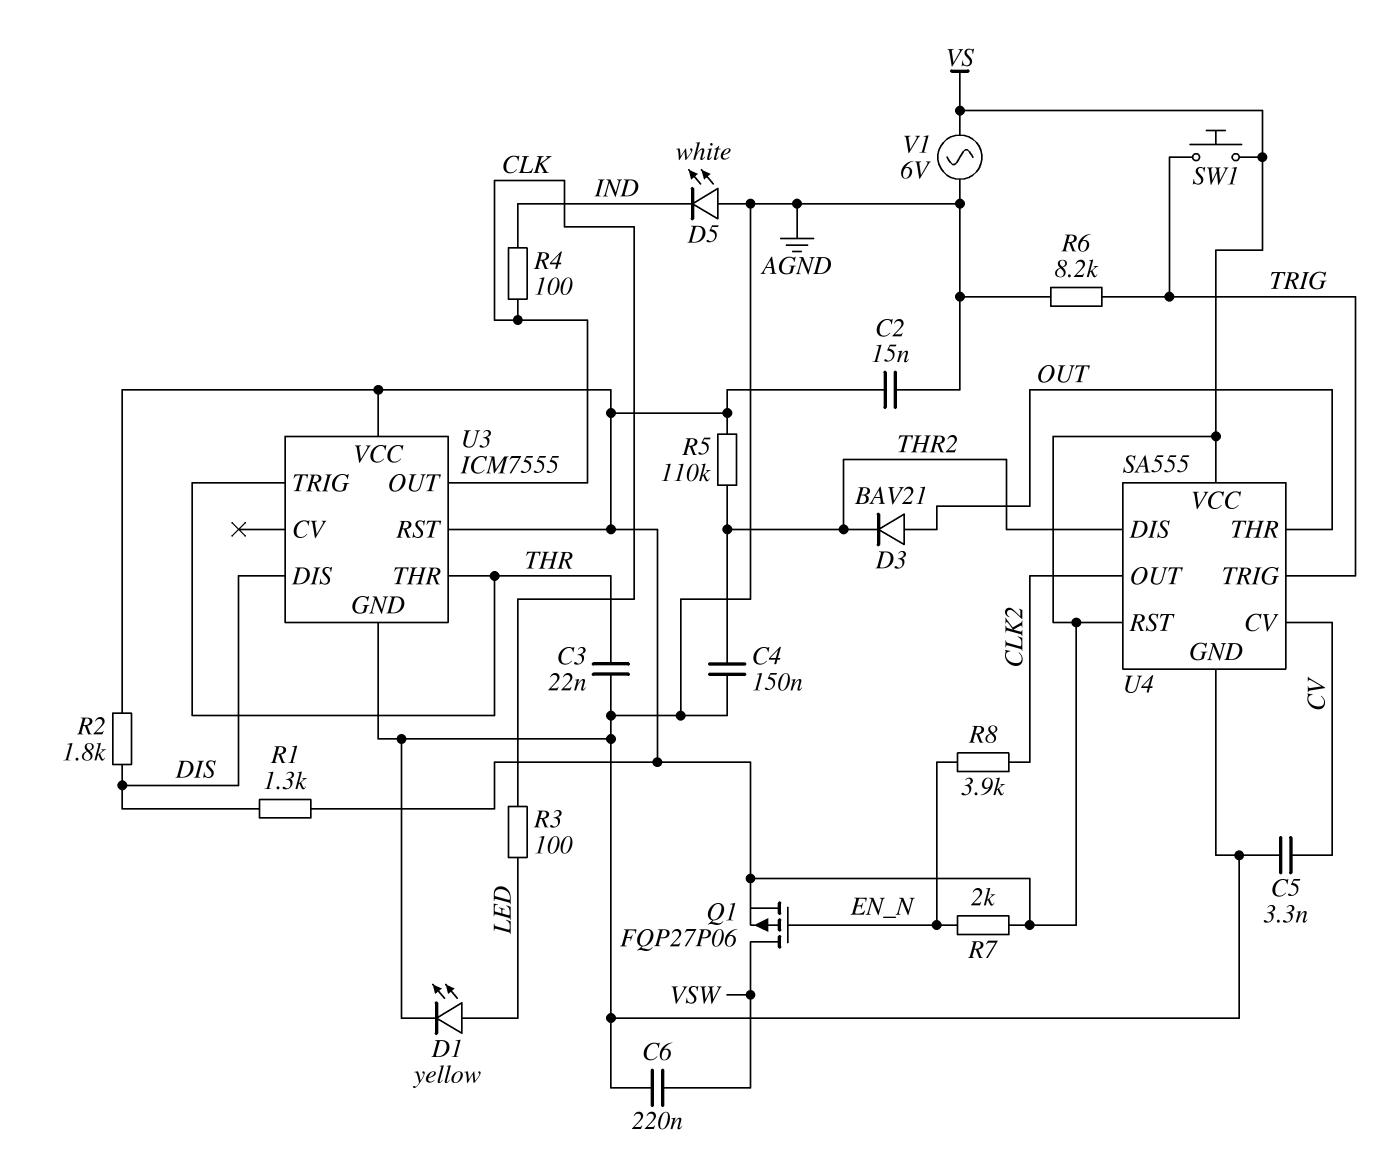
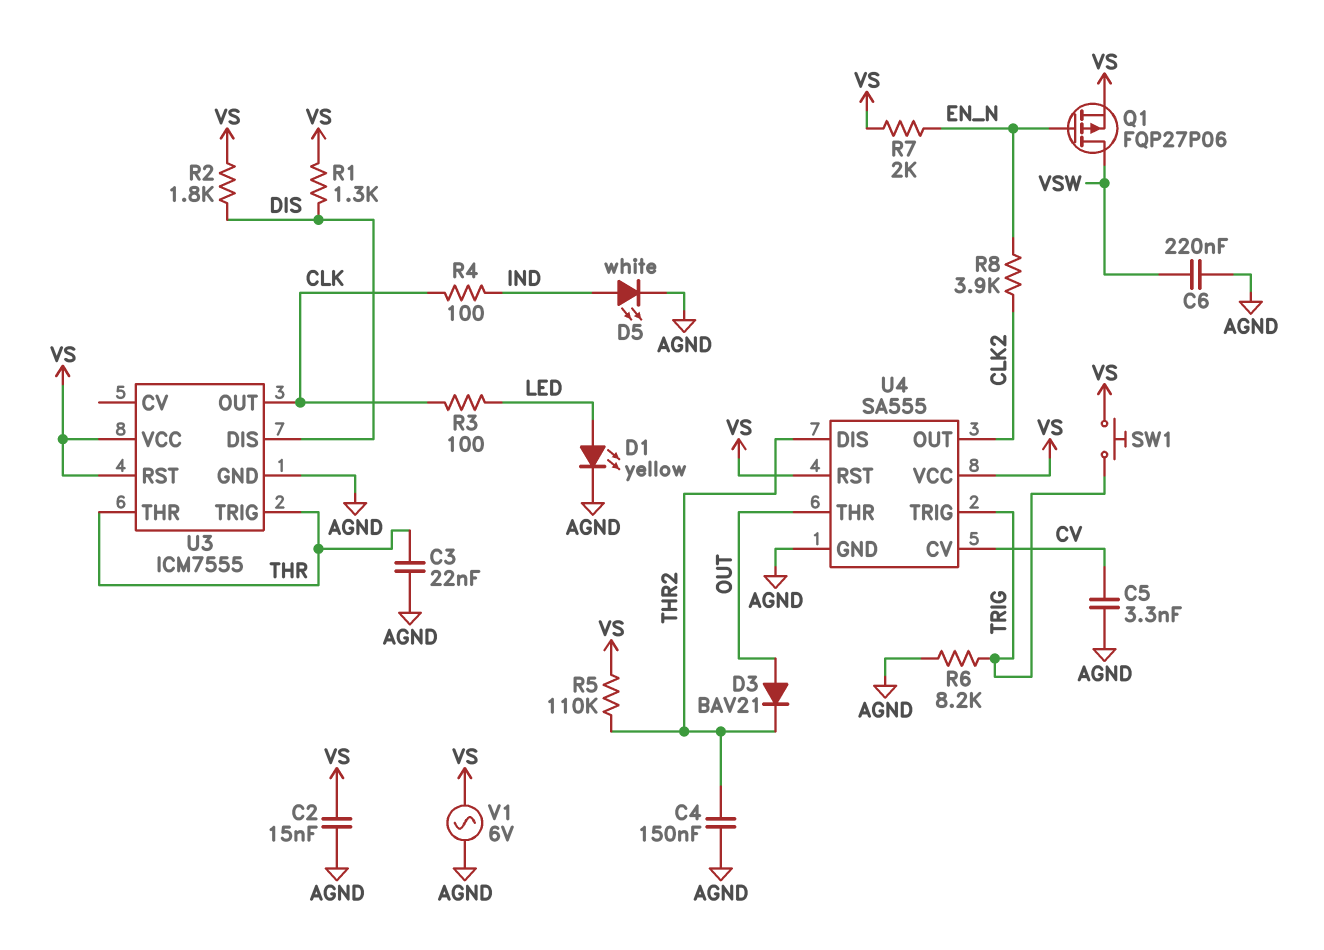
D5: LED white (A AGND, K IND) -> LED white (A IND, K AGND)

